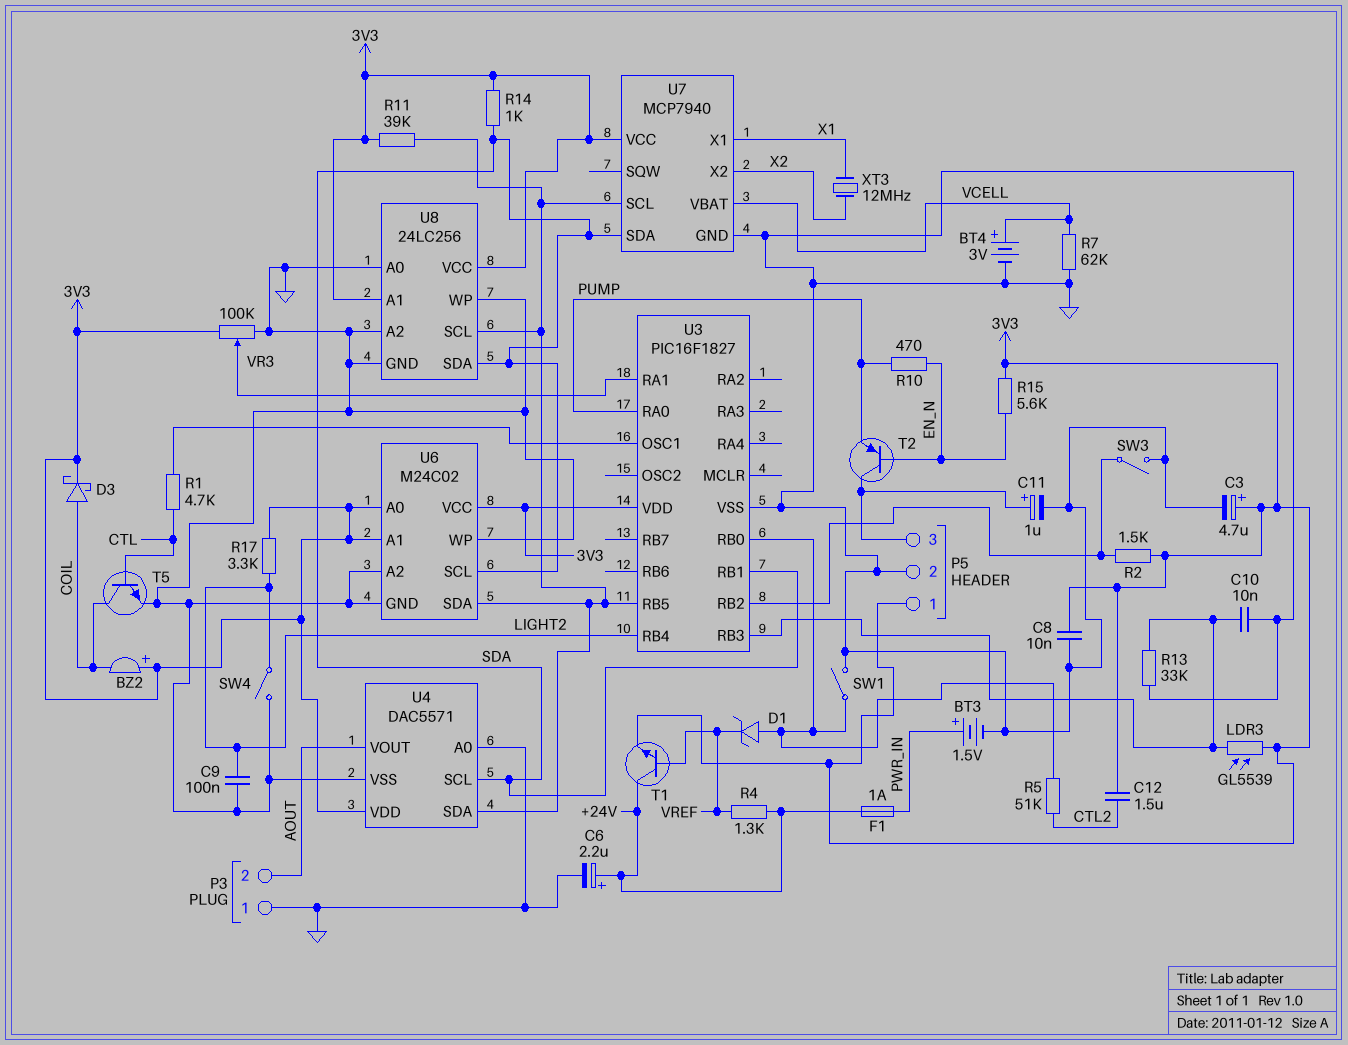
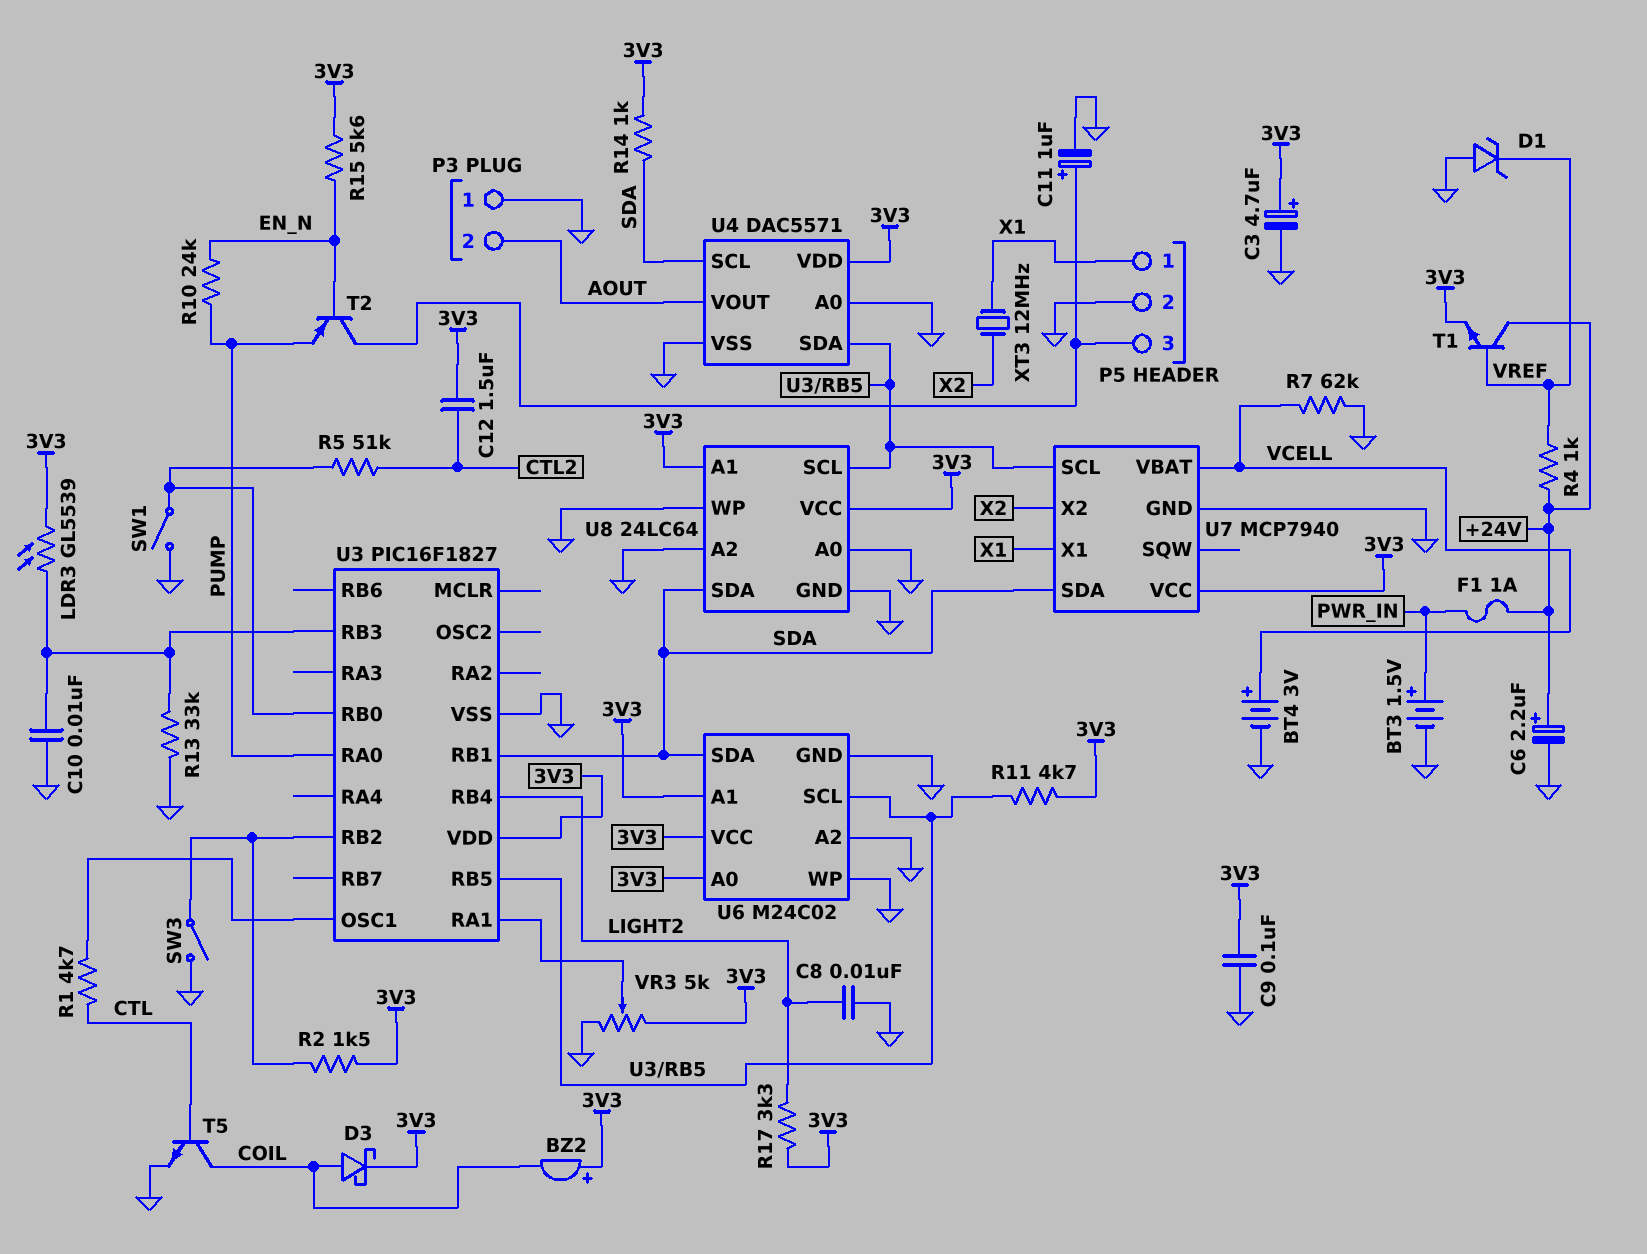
C8: 10nF (3V3, GND) -> 10nF (GND, LIGHT2)
C9: 100nF (GND, LIGHT2) -> 100nF (3V3, GND)
D1: zener (A U3/RB0, K VREF) -> zener (A GND, K VREF)
P5 pin 1: 3V3 -> X1
R4: 1.3k (+24V, VREF) -> 1k (+24V, VREF)
R10: 470 (EN_N, PUMP) -> 24k (EN_N, PUMP)
R11: 39k (3V3, U3/RB5) -> 4.7k (3V3, U3/RB5)
SW4: switch (GND, LIGHT2) -> none
U6 pin SCL: SDA -> U3/RB5
U6 pin SDA: U3/RB5 -> SDA
U8: 24LC256 -> 24LC64
VR3: 100k (3V3, GND, wiper U3/RA1) -> 5k (3V3, GND, wiper U3/RA1)

